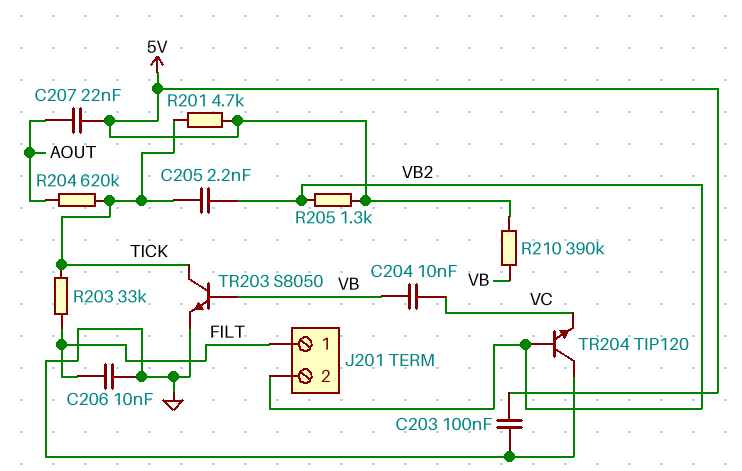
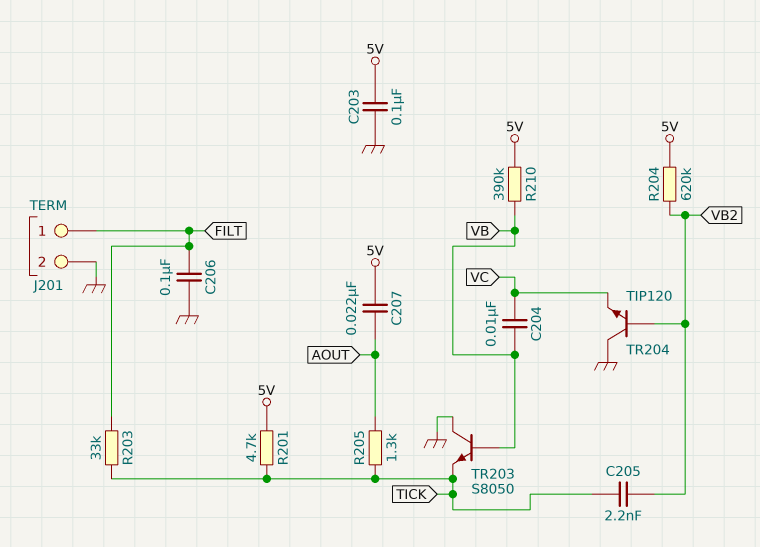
C206: 10nF (FILT, GND) -> 100nF (FILT, GND)
J201 pin 2: VB2 -> GND
R204: 620k (AOUT, TICK) -> 620k (5V, VB2)
R205: 1.3k (5V, VB2) -> 1.3k (AOUT, TICK)
TR203: NPN S8050 (B VB, C TICK, E GND) -> NPN S8050 (B VB, C GND, E TICK)

